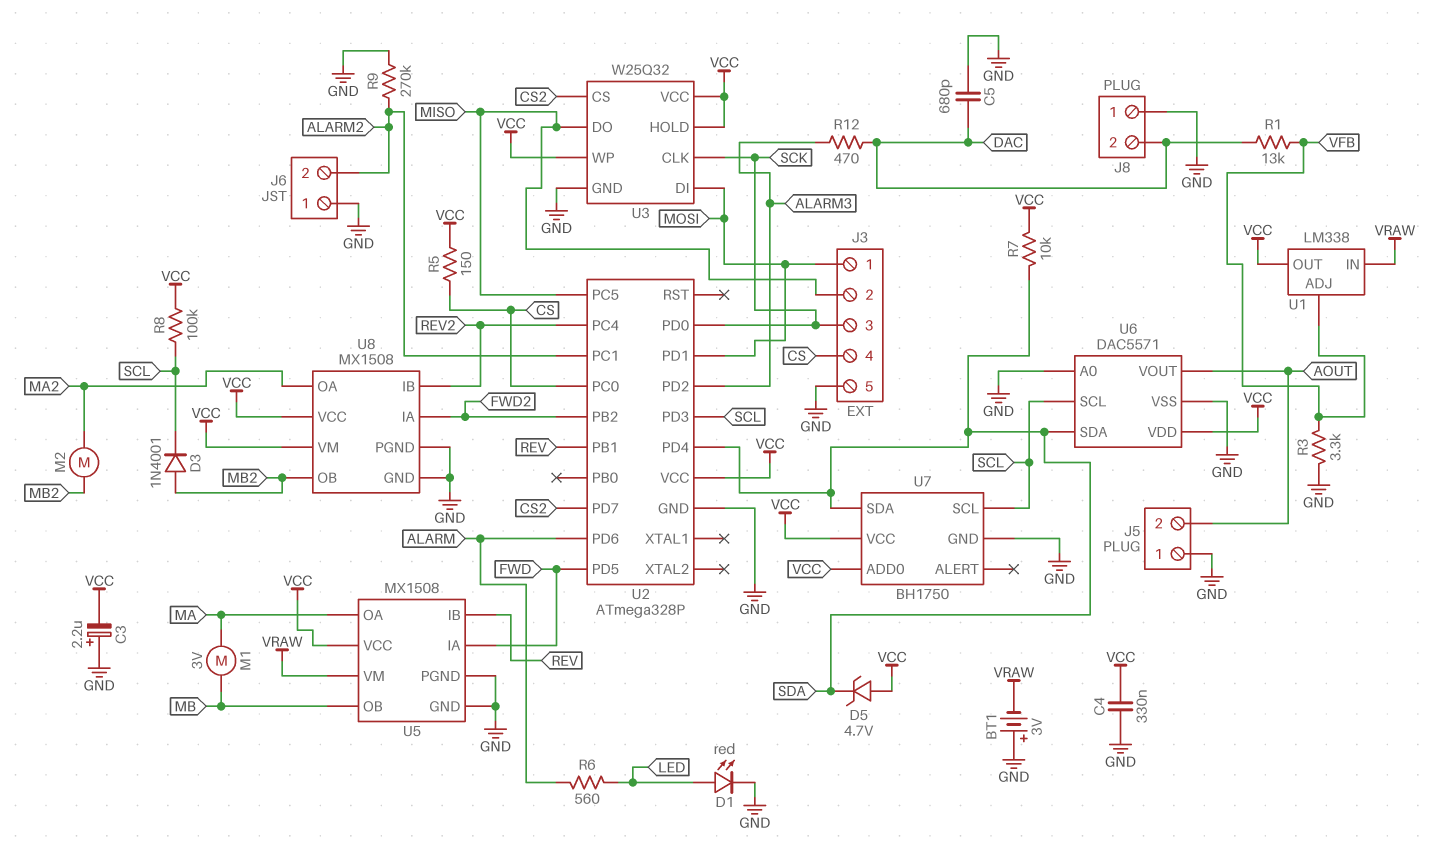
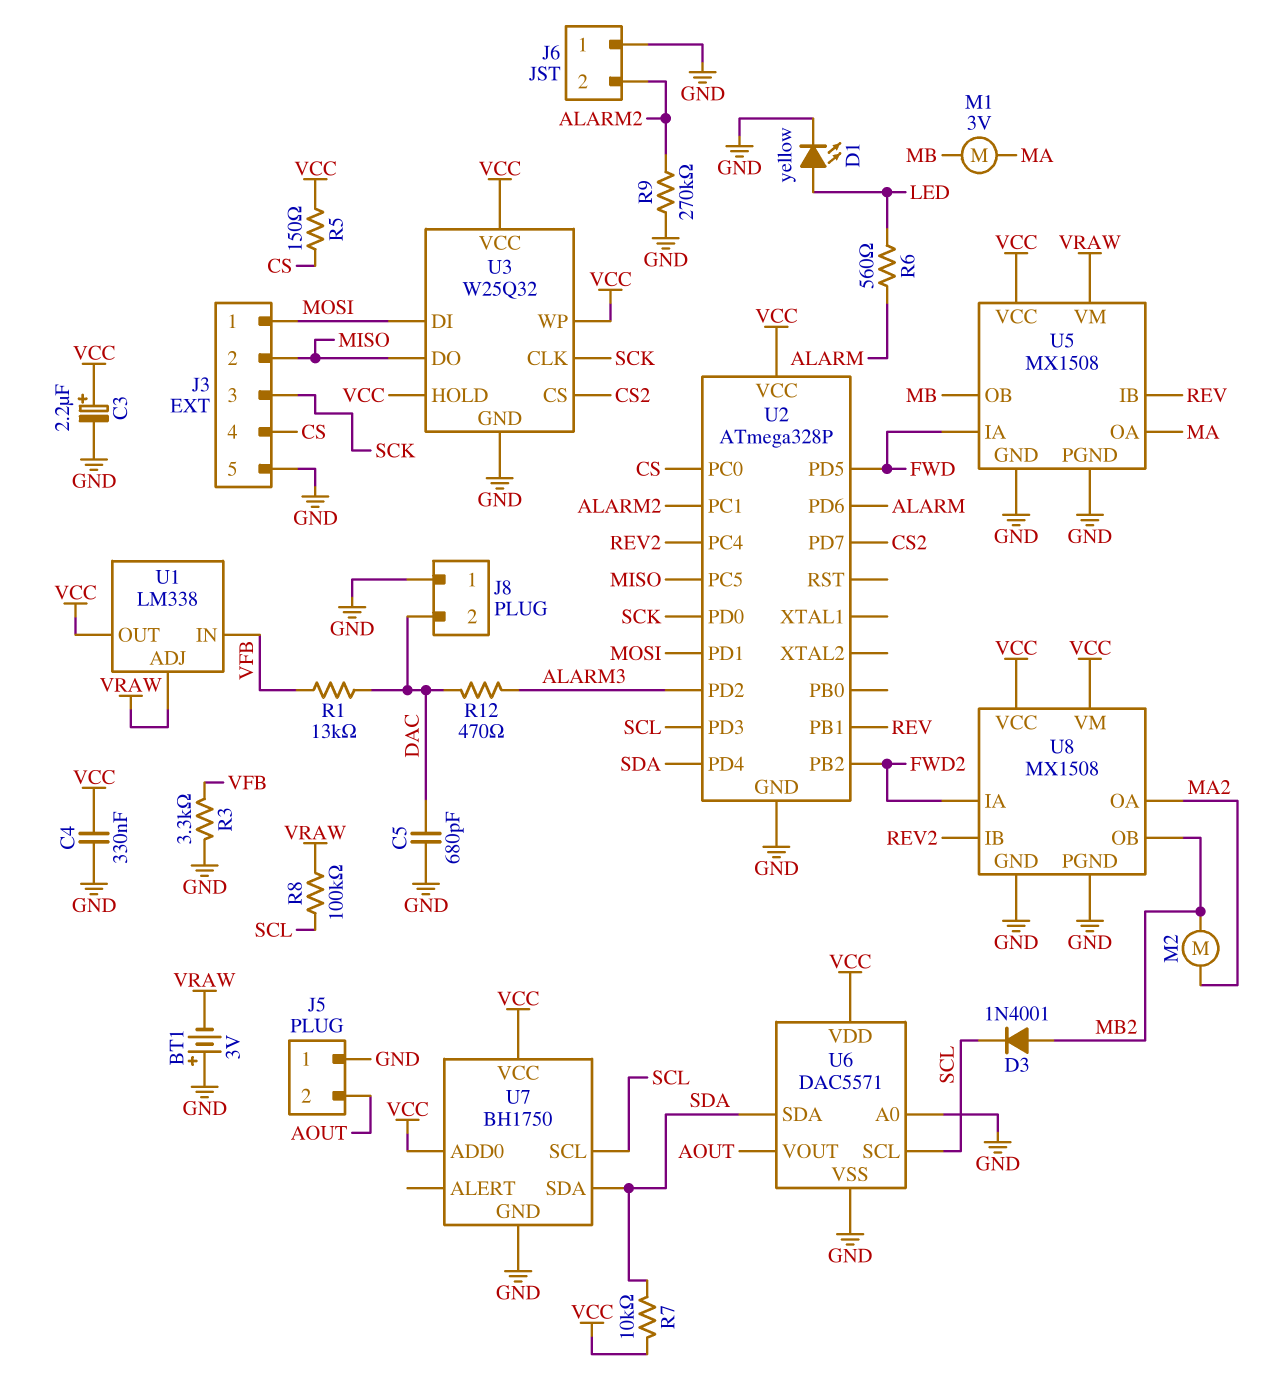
C3: 2.2uF (plus GND, minus VCC) -> 2.2uF (plus VCC, minus GND)
D1: LED red (A LED, K GND) -> LED yellow (A LED, K GND)
D5: zener 4.7V (A VCC, K SDA) -> none
R8: 100k (SCL, VCC) -> 100k (SCL, VRAW)
U1 pin ADJ: VFB -> VRAW
U1 pin IN: VRAW -> VFB

